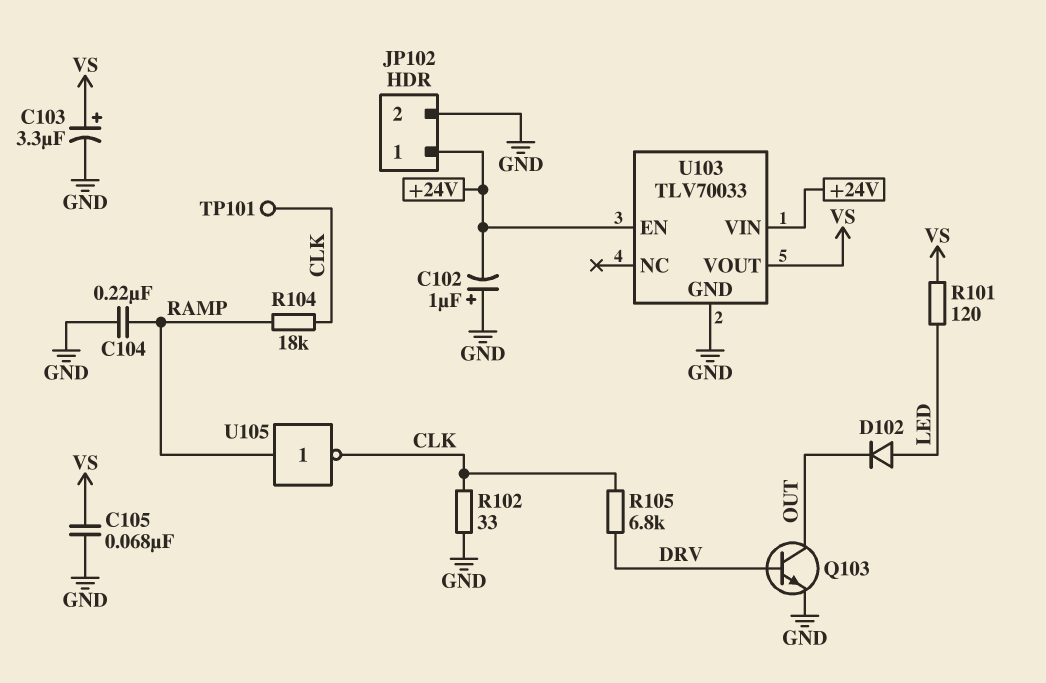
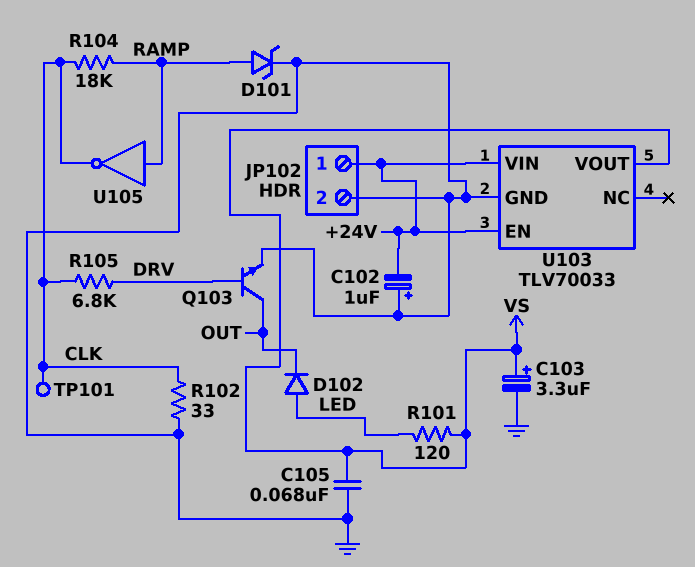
C104: 220nF (GND, RAMP) -> none
D101: none -> zener (A RAMP, K GND)

